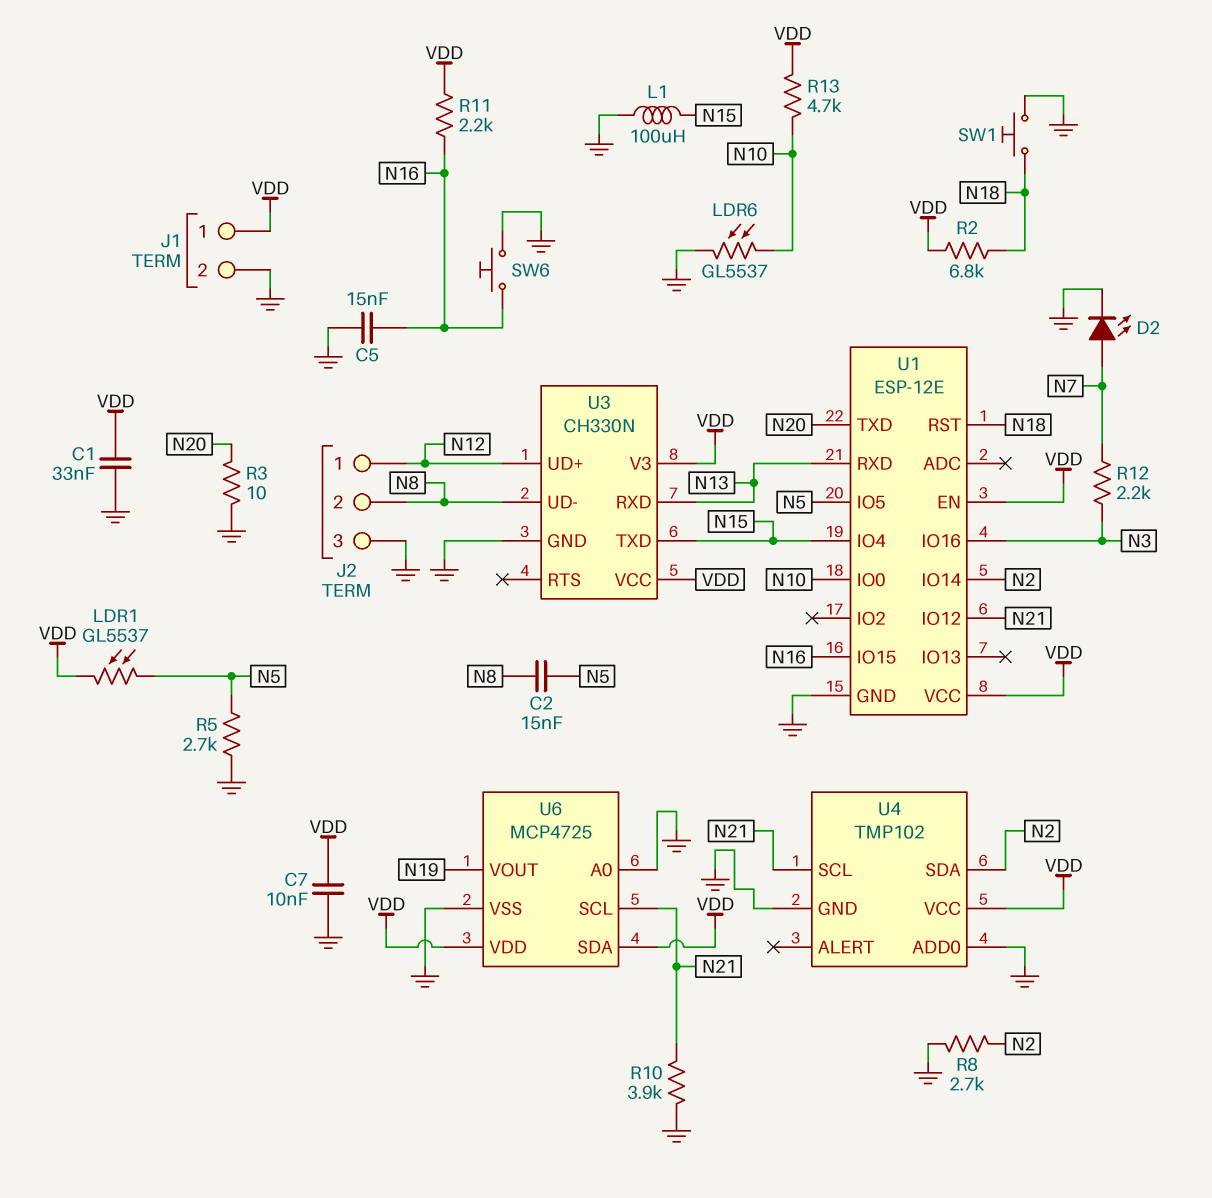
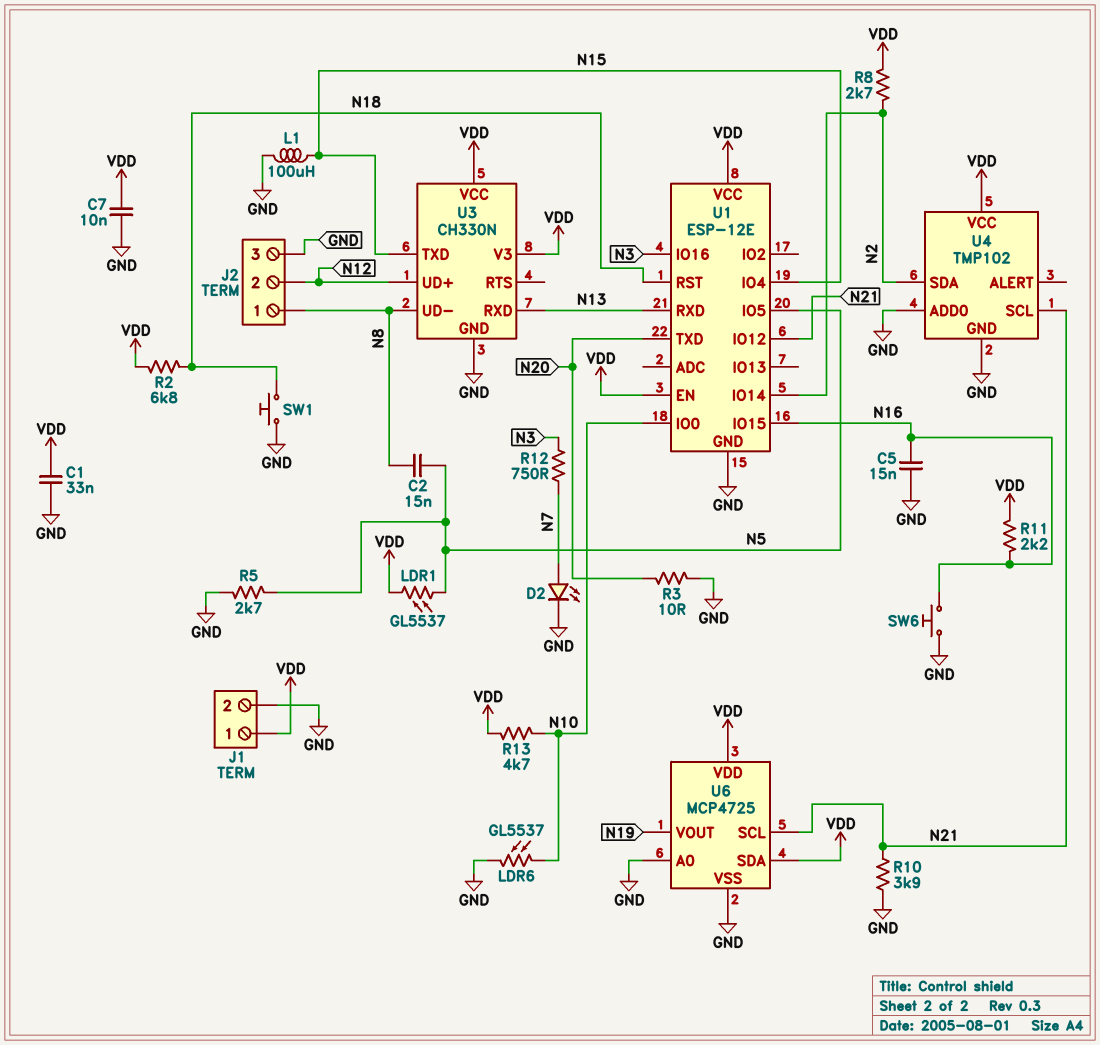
J2 pin 1: N12 -> N8
J2 pin 2: N8 -> N12
R8: 2.7k (GND, N2) -> 2.7k (N2, VDD)
R12: 2.2k (N3, N7) -> 750 (N3, N7)

